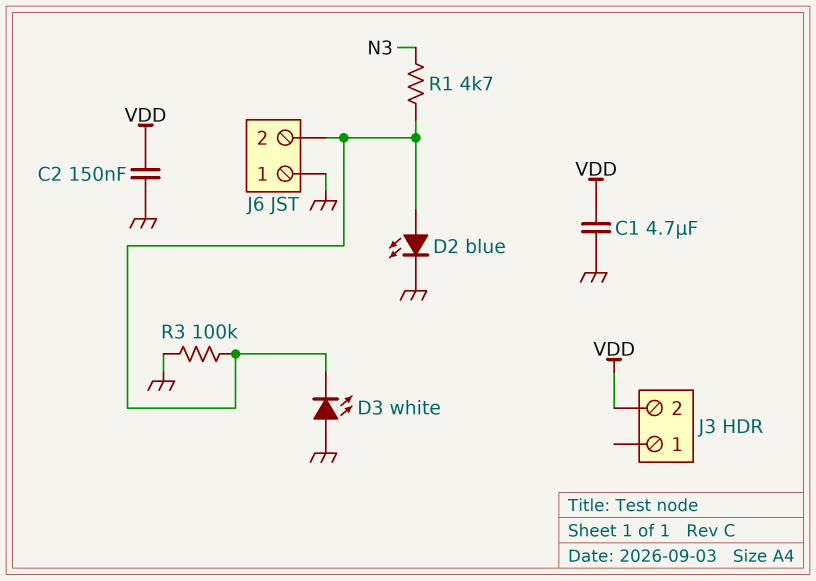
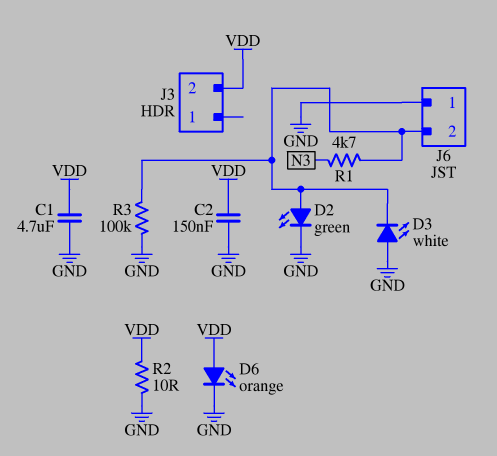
D2: LED blue (A J6/2, K GND) -> LED green (A J6/2, K GND)
D6: none -> LED orange (A VDD, K GND)
R2: none -> 10 (GND, VDD)

